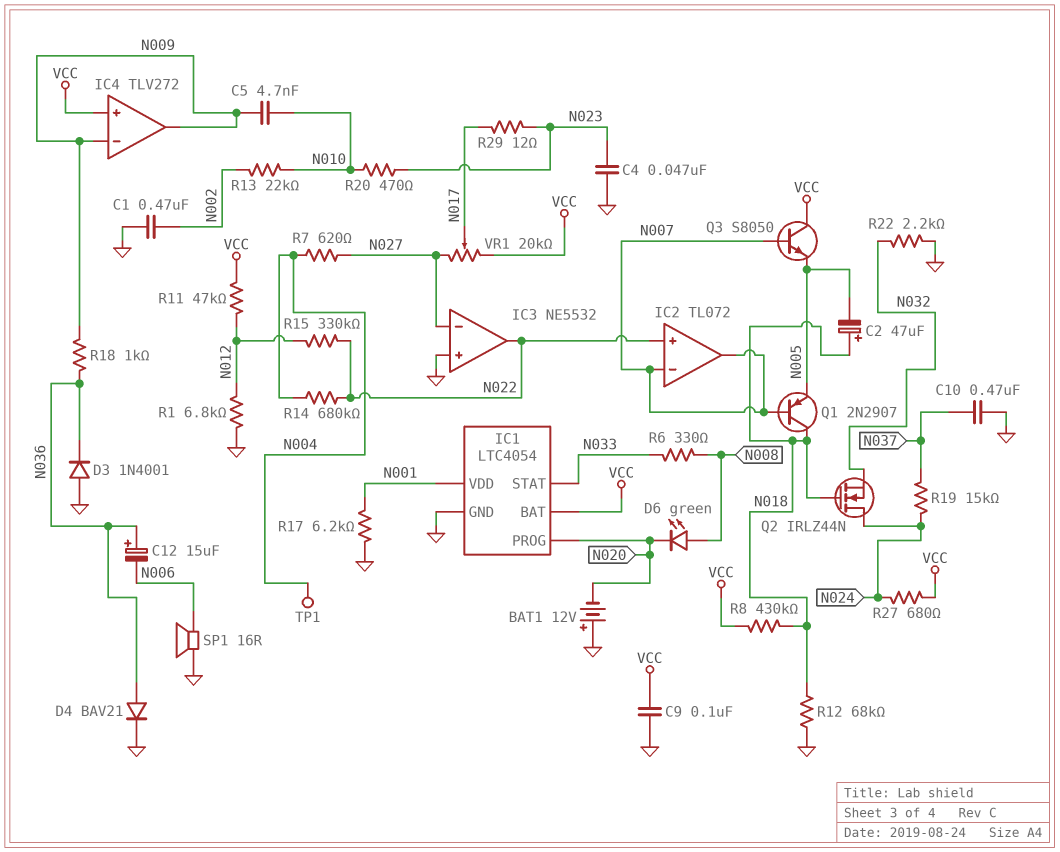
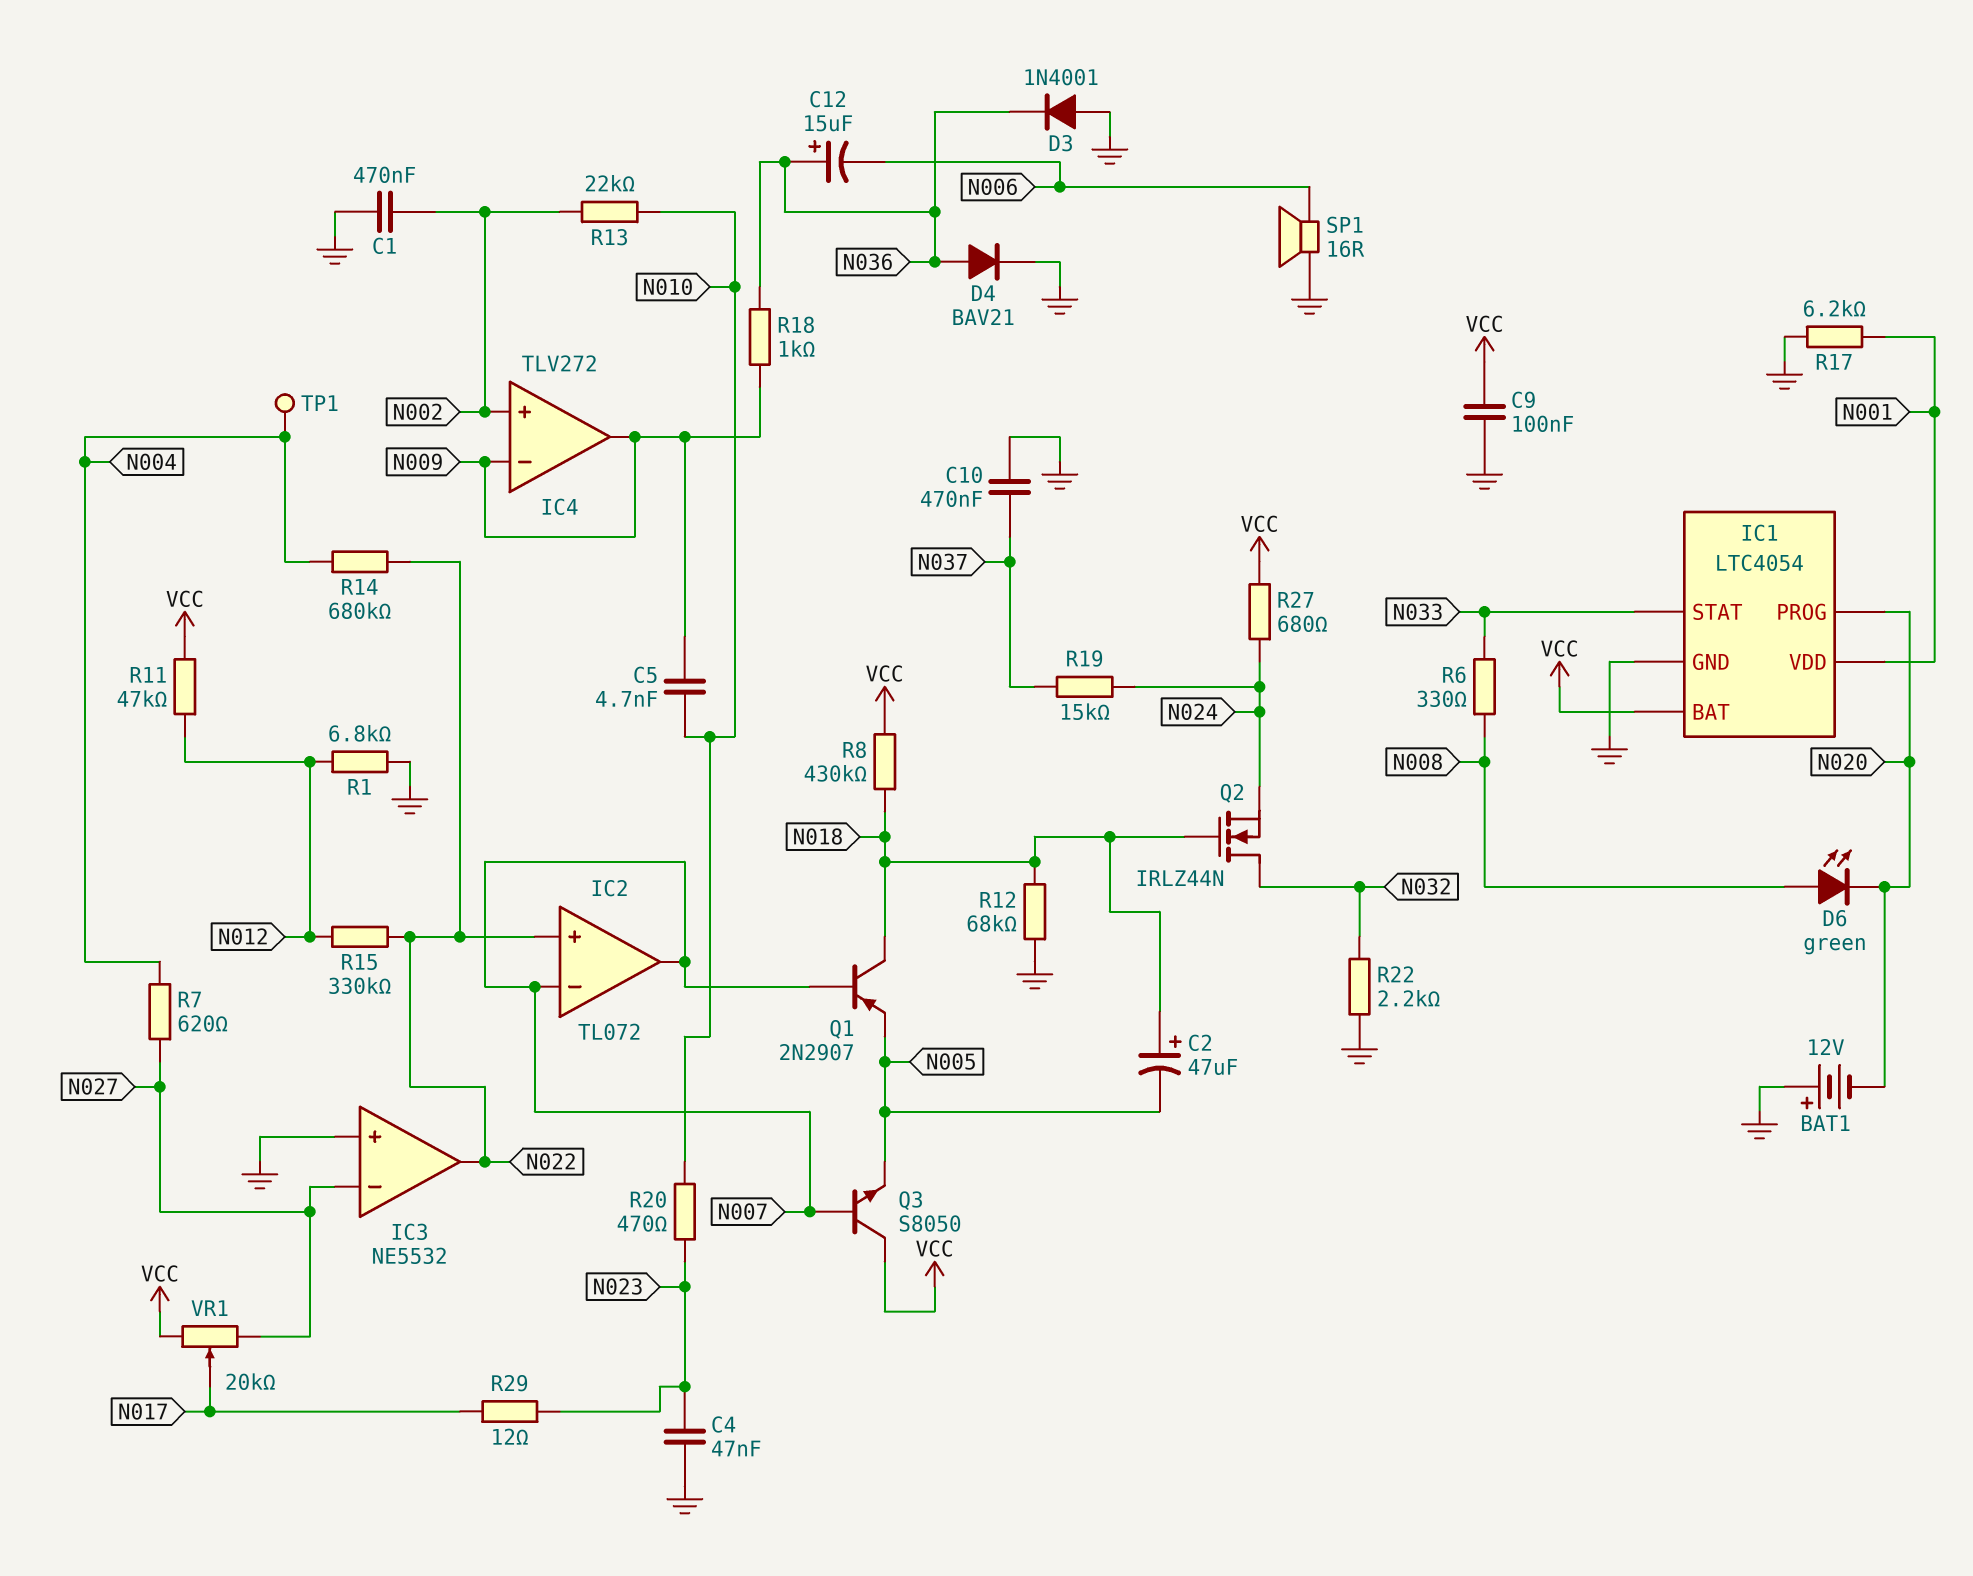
IC4 pin in+: VCC -> N002
Q2: NMOS IRLZ44N (G N018, D N024, S N032) -> NMOS IRLZ44N (G N018, D N032, S N024)

